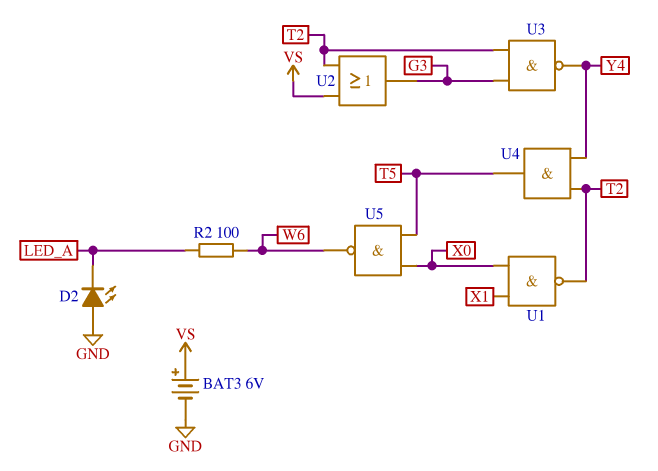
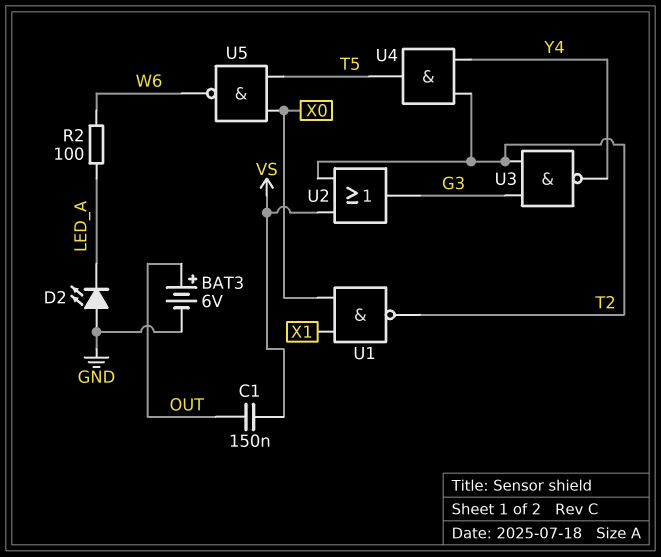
BAT3: 6V (plus VS, minus GND) -> 6V (plus OUT, minus GND)
C1: none -> 150nF (OUT, VS)

